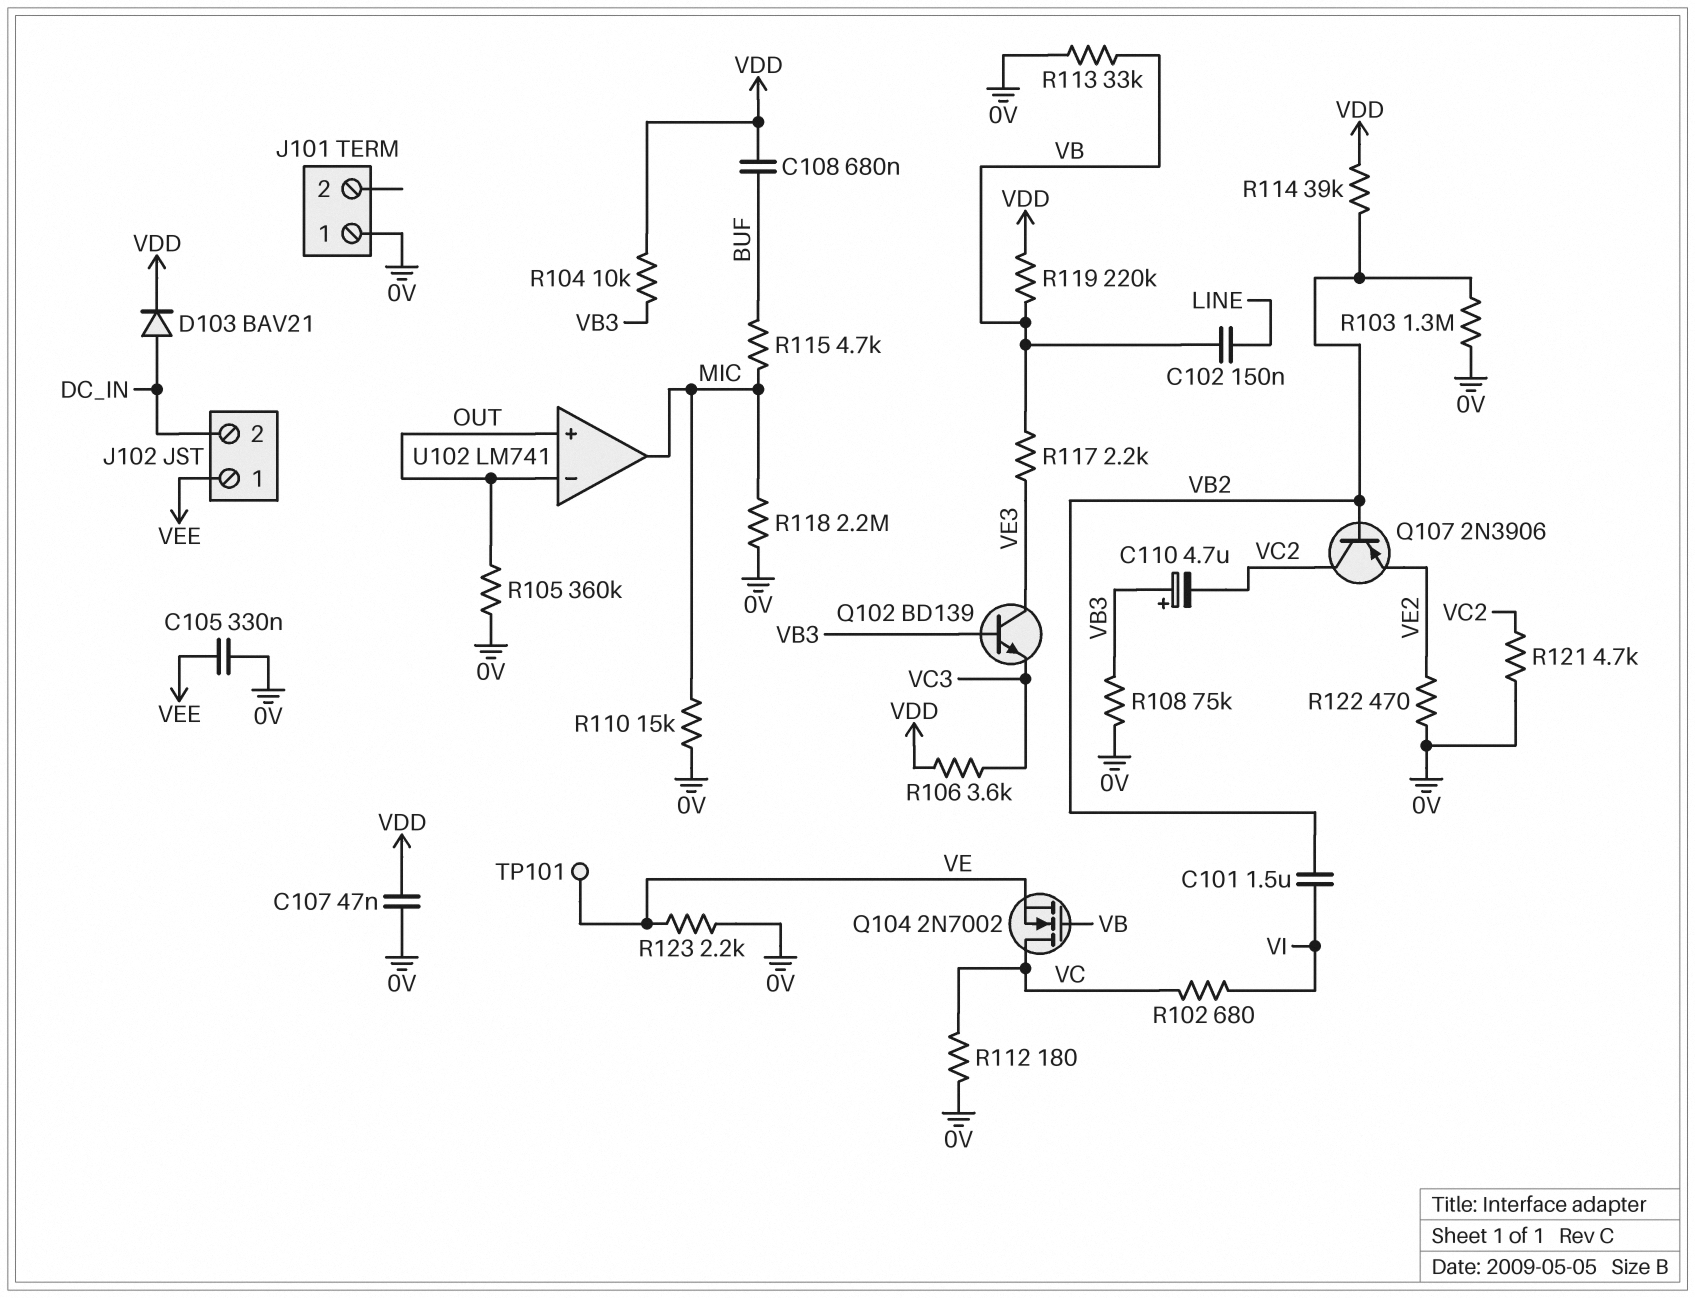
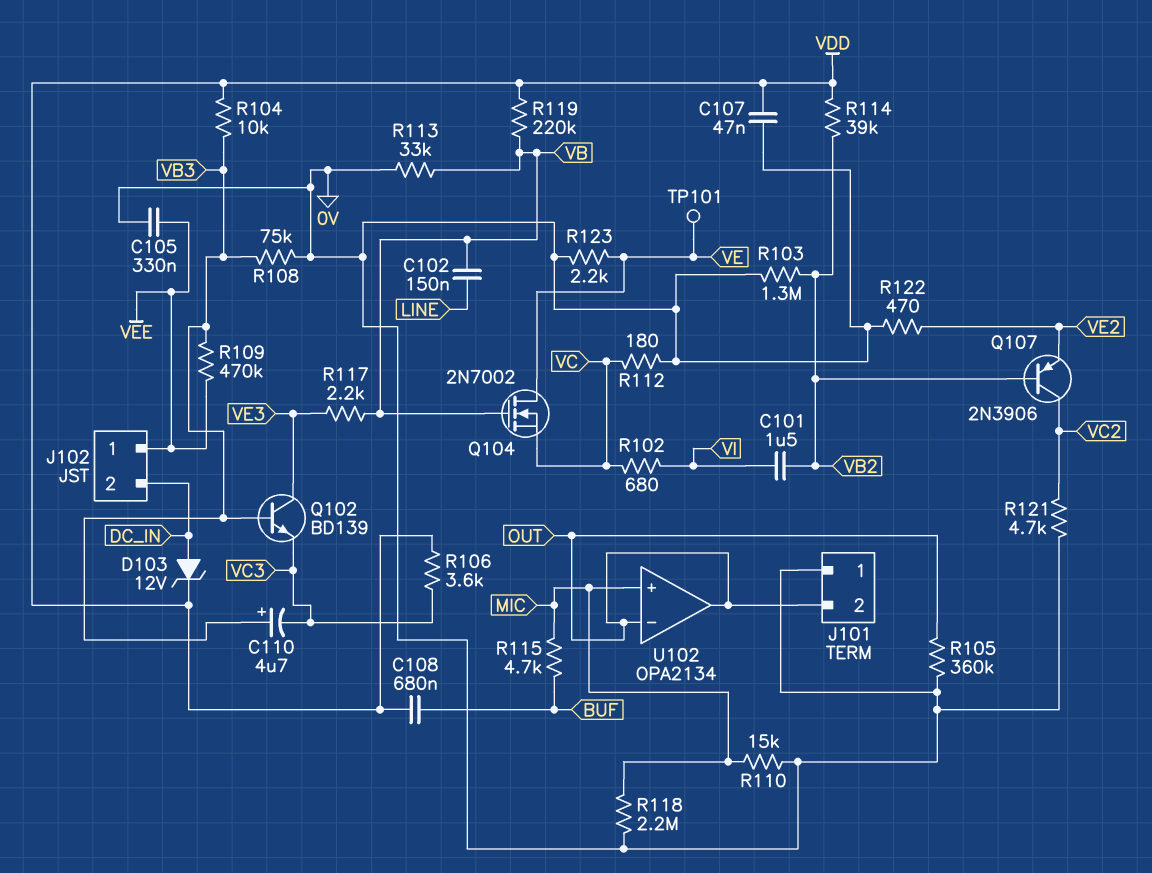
C110: 4.7uF (plus VB3, minus VC2) -> 4.7uF (plus VB3, minus VC3)
D103: diode BAV21 (A DC_IN, K VDD) -> zener 12V (A DC_IN, K VDD)
J101 pin 2: none -> OUT
Q104: NMOS 2N7002 (G VB, D VC, S VE) -> NMOS 2N7002 (G VB, D VE, S VC)
R109: none -> 470k (VB3, VEE)
U102: LM741 -> OPA2134
U102 pin in+: OUT -> MIC
U102 pin out: MIC -> OUT

